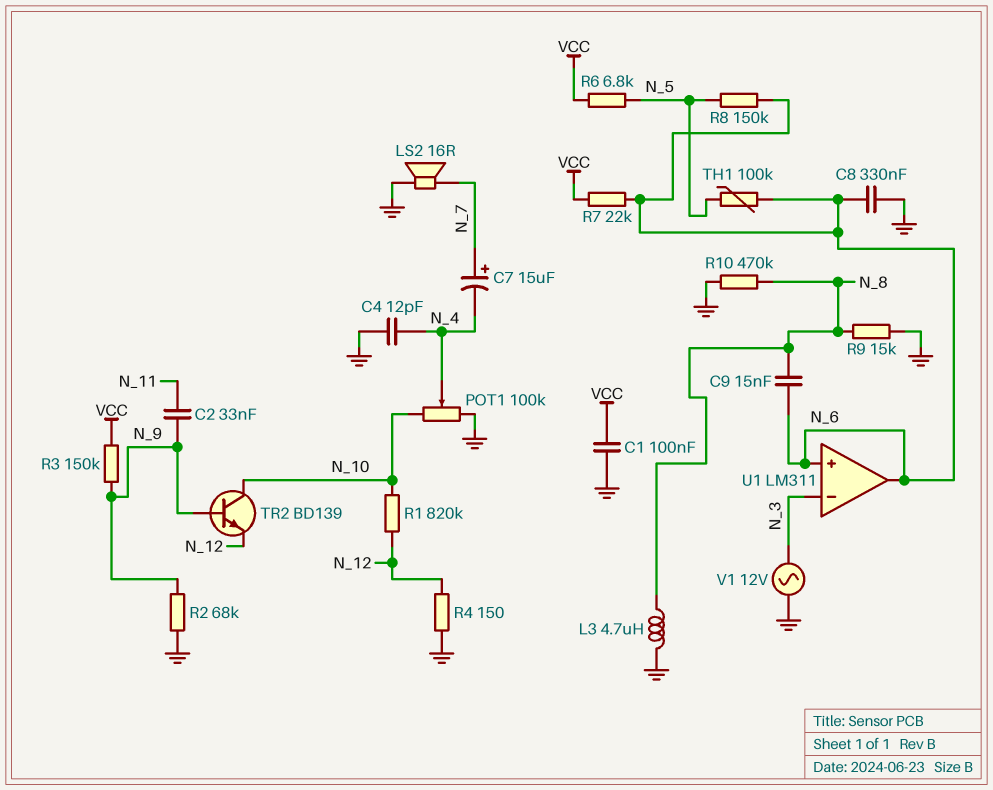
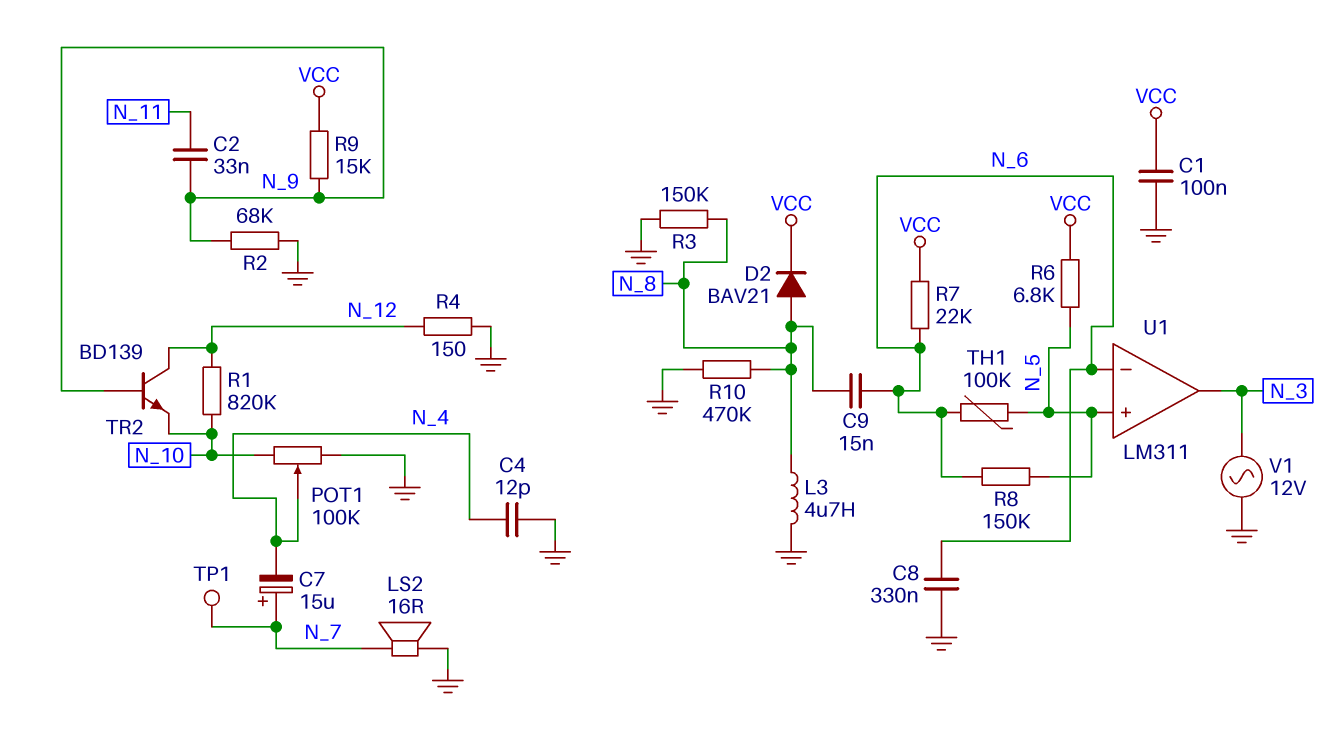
D2: none -> diode BAV21 (A N_8, K VCC)
R3: 150k (N_9, VCC) -> 150k (GND, N_8)
R9: 15k (GND, N_8) -> 15k (N_9, VCC)
TP1: none -> test point (N_7)
TR2: NPN BD139 (B N_9, C N_10, E N_12) -> NPN BD139 (B N_9, C N_12, E N_10)
U1 pin in+: N_6 -> N_5
U1 pin in-: N_3 -> N_6
U1 pin out: N_6 -> N_3

